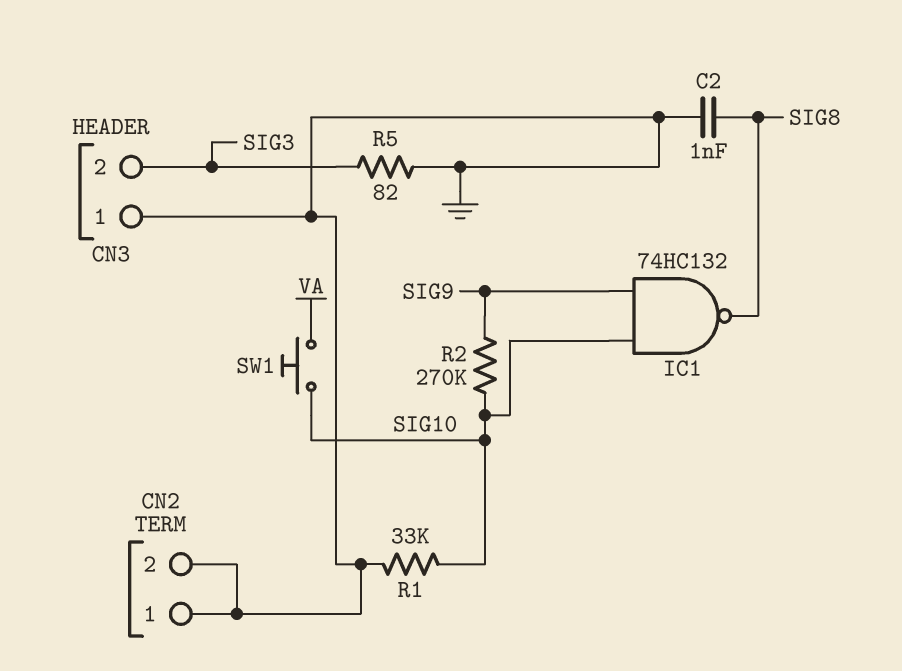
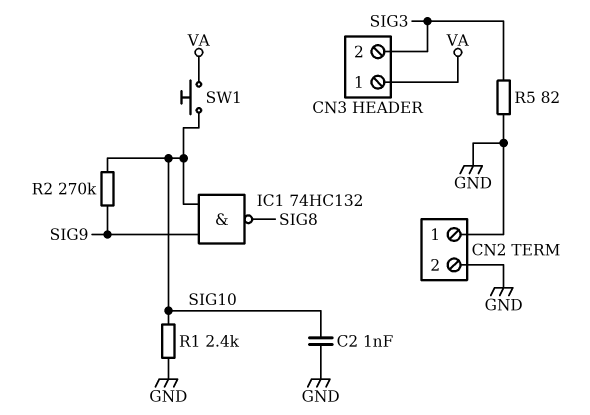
C2: 1nF (GND, SIG8) -> 1nF (GND, SIG10)
CN3 pin 1: GND -> VA
R1: 33k (GND, SIG10) -> 2.4k (GND, SIG10)

